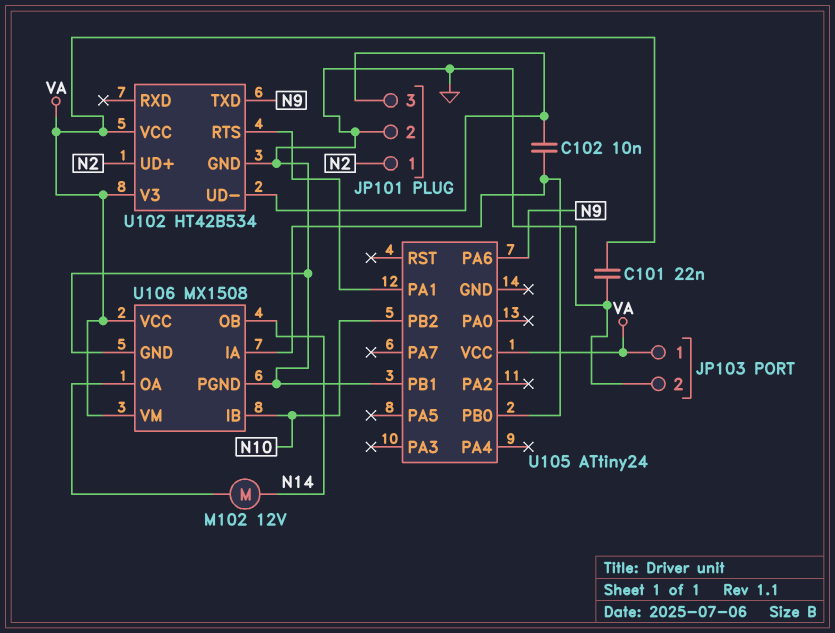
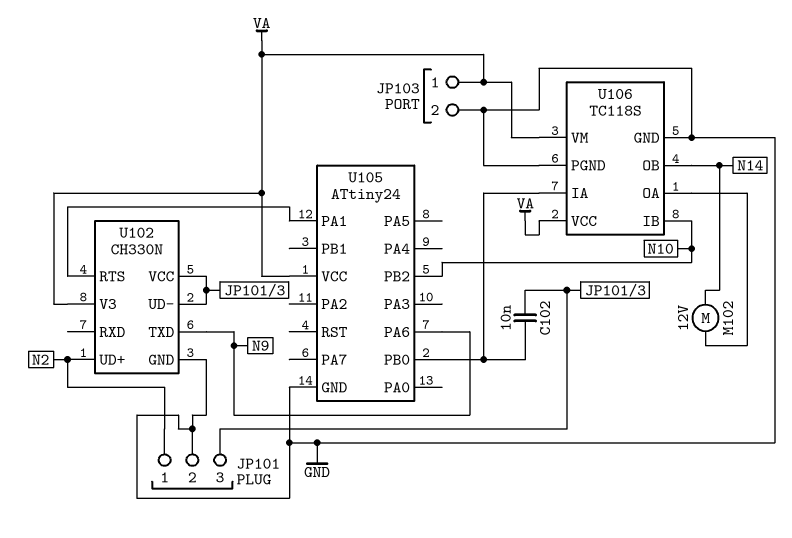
C101: 22nF (GND, VA) -> none
U102: HT42B534 -> CH330N
U102 pin VCC: VA -> JP101/3
U105 pin GND: none -> GND
U105 pin PB1: GND -> none
U106: MX1508 -> TC118S

